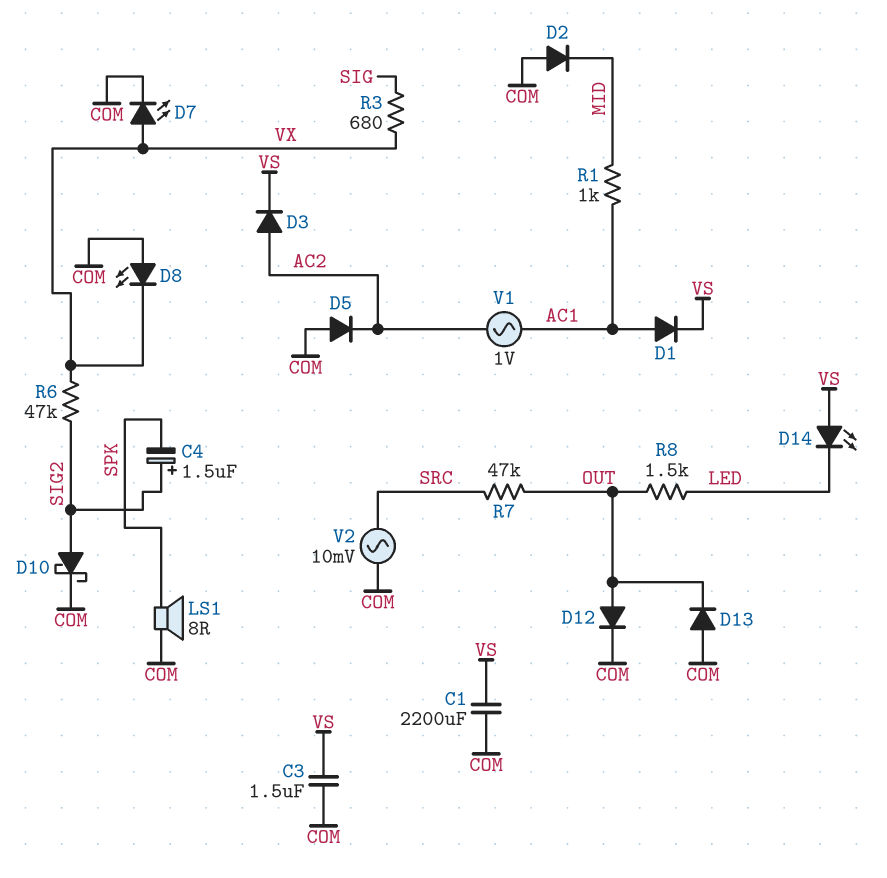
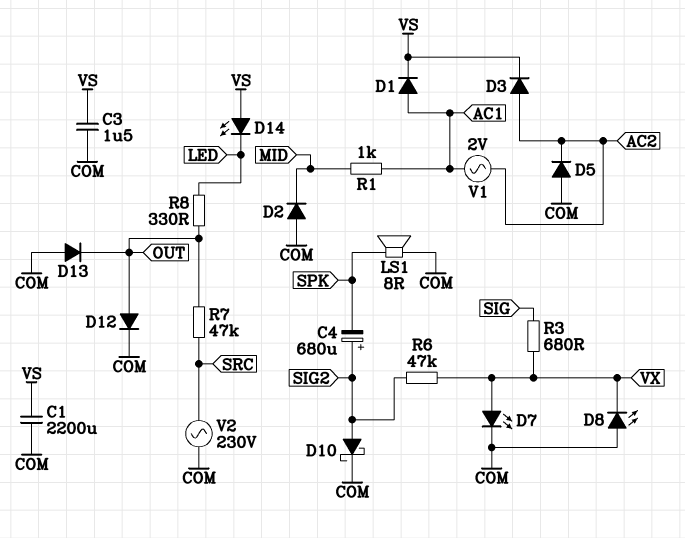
C4: 1.5uF (plus SIG2, minus SPK) -> 680uF (plus SIG2, minus SPK)
R8: 1.5k (LED, OUT) -> 330 (LED, OUT)
V1: AC 1V (AC1, AC2) -> AC 2V (AC1, AC2)
V2: AC 10mV (COM, SRC) -> AC 230V (COM, SRC)

